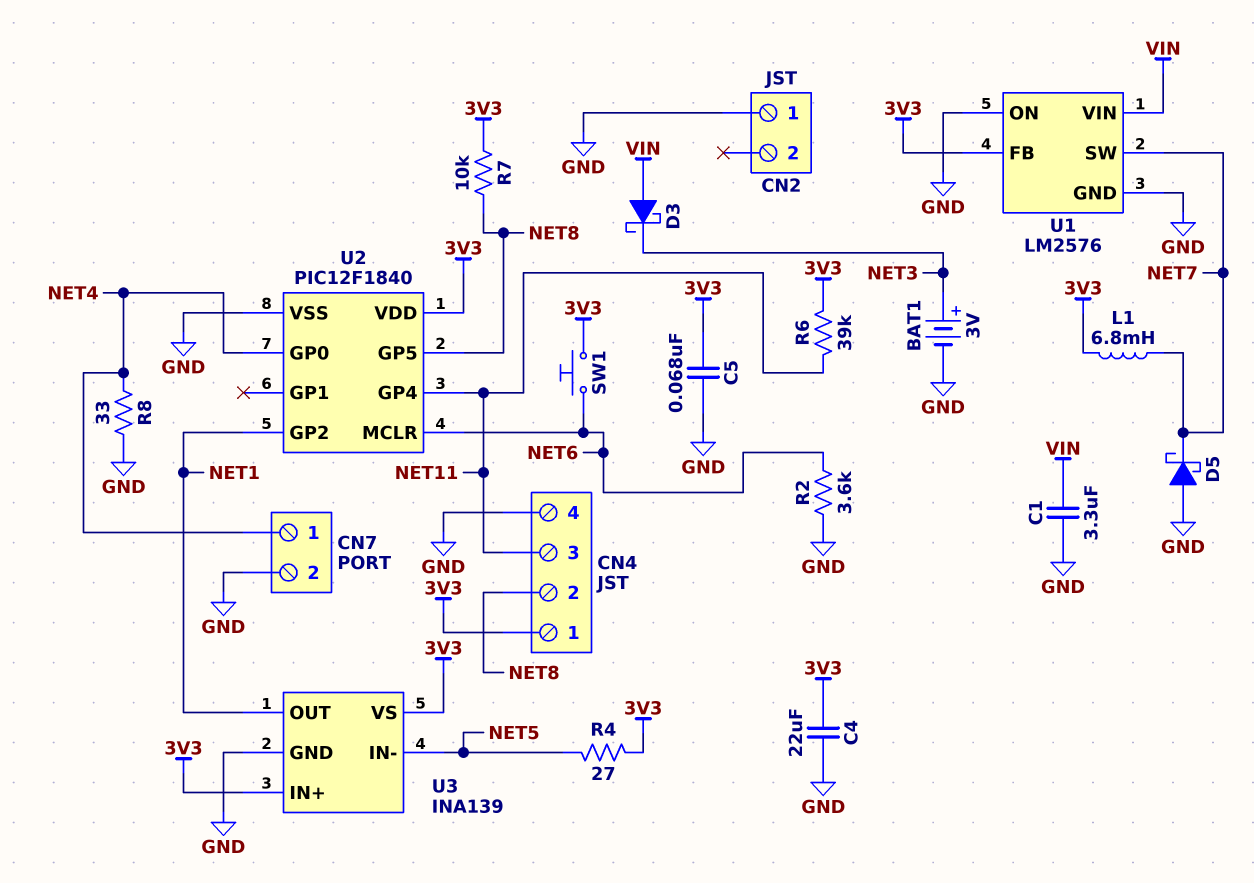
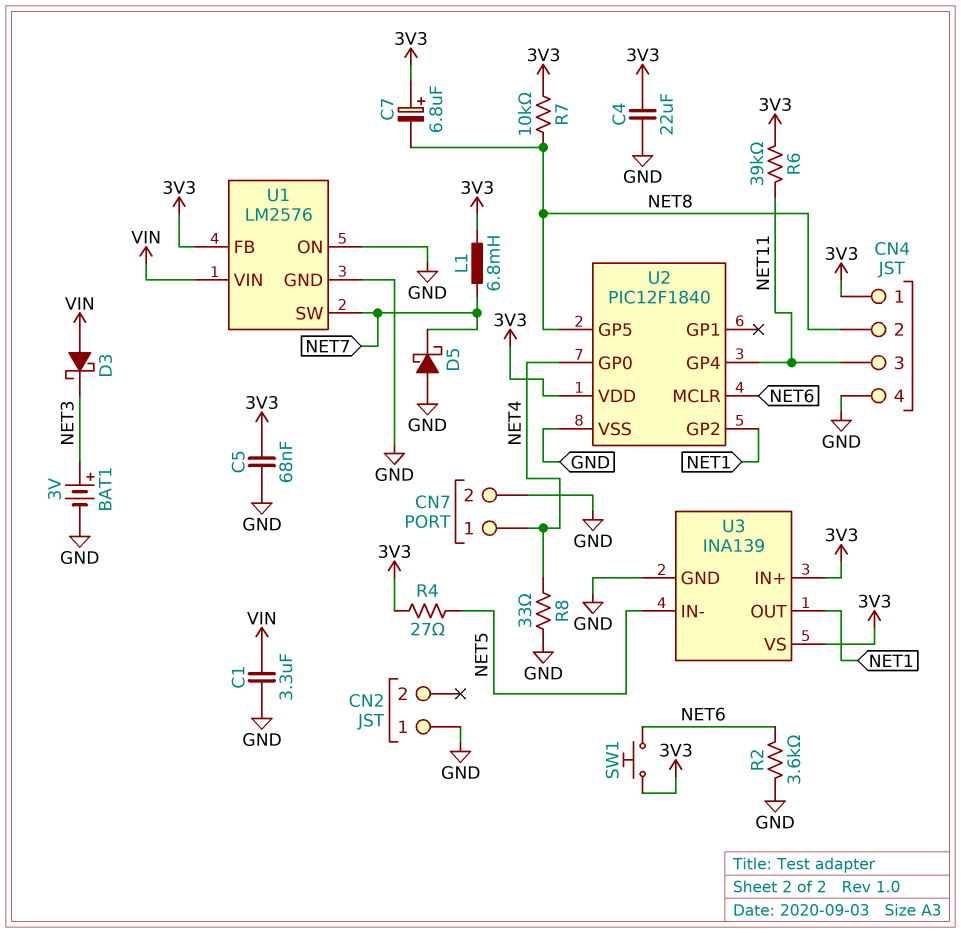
C7: none -> 6.8uF (plus 3V3, minus NET8)

